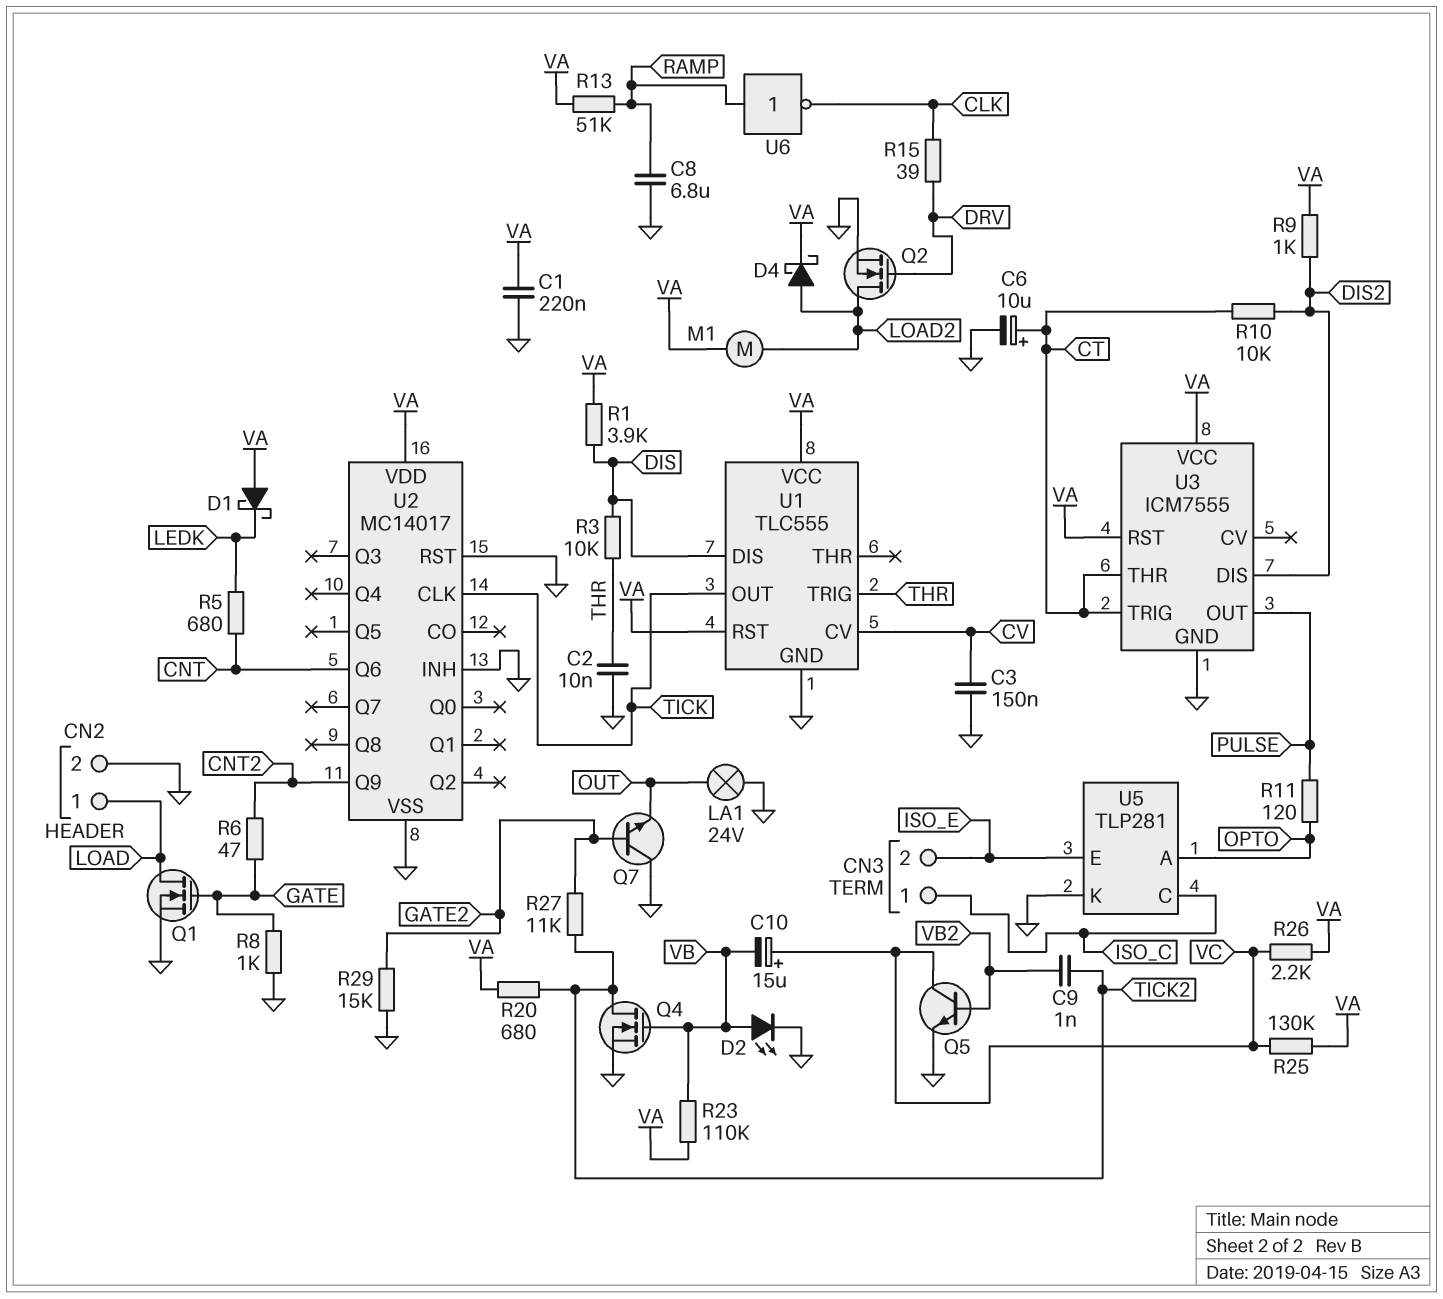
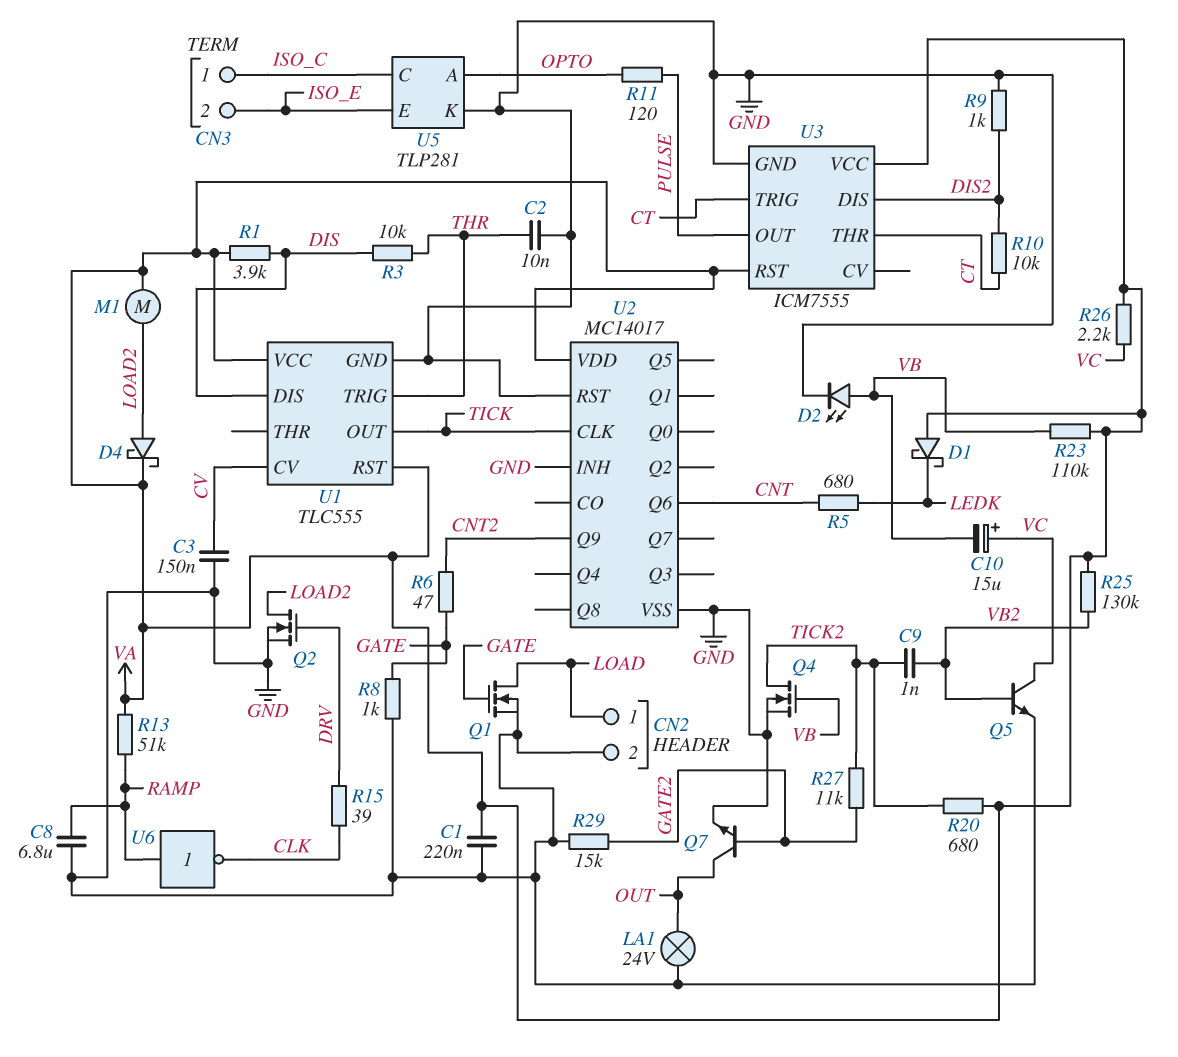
C6: 10uF (plus CT, minus GND) -> none
Q7: NPN (B GATE2, C GND, E OUT) -> NPN (B GATE2, C OUT, E GND)
R9: 1k (DIS2, VA) -> 1k (DIS2, GND)
R25: 130k (VA, VC) -> 130k (VA, VB2)

